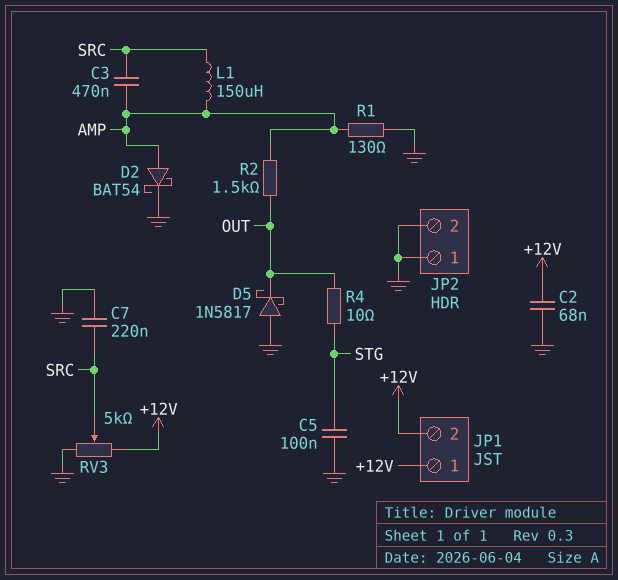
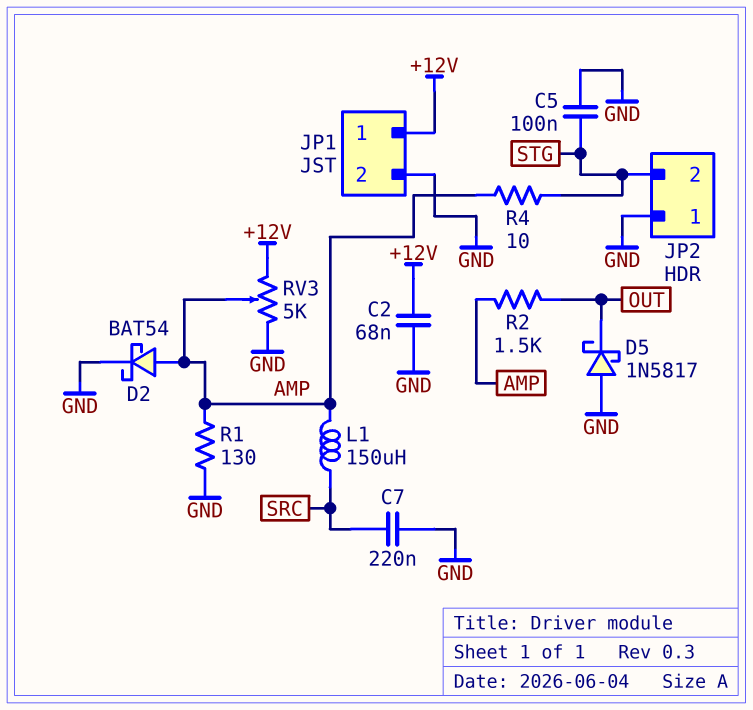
C3: 470nF (AMP, SRC) -> none
JP1 pin 2: +12V -> GND
JP2 pin 2: GND -> STG
R4: 10 (OUT, STG) -> 10 (AMP, STG)
RV3: 5k (+12V, GND, wiper SRC) -> 5k (+12V, GND, wiper AMP)

